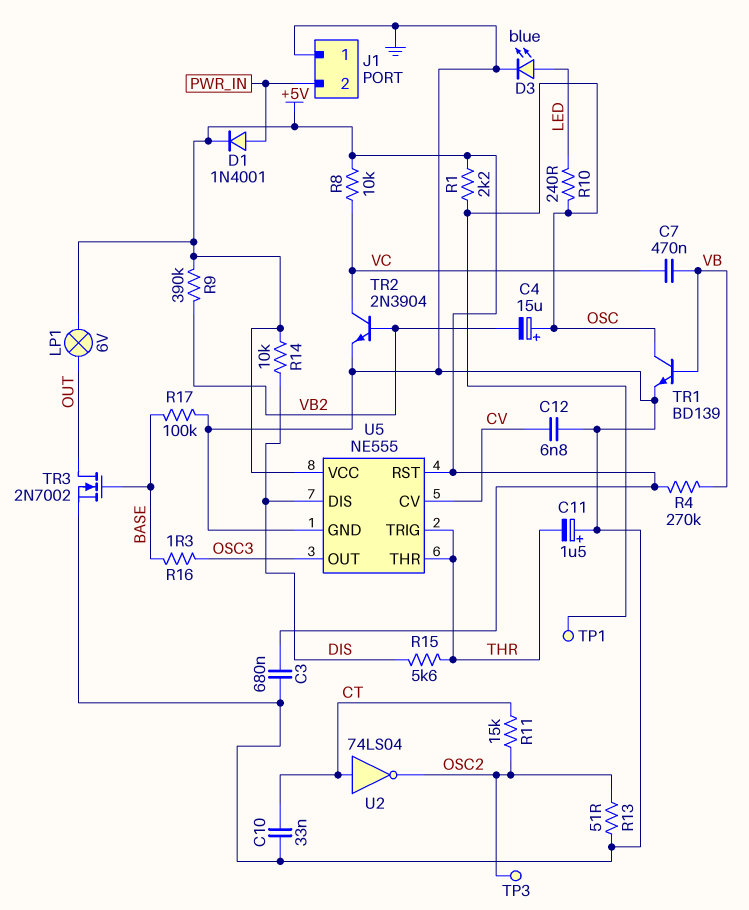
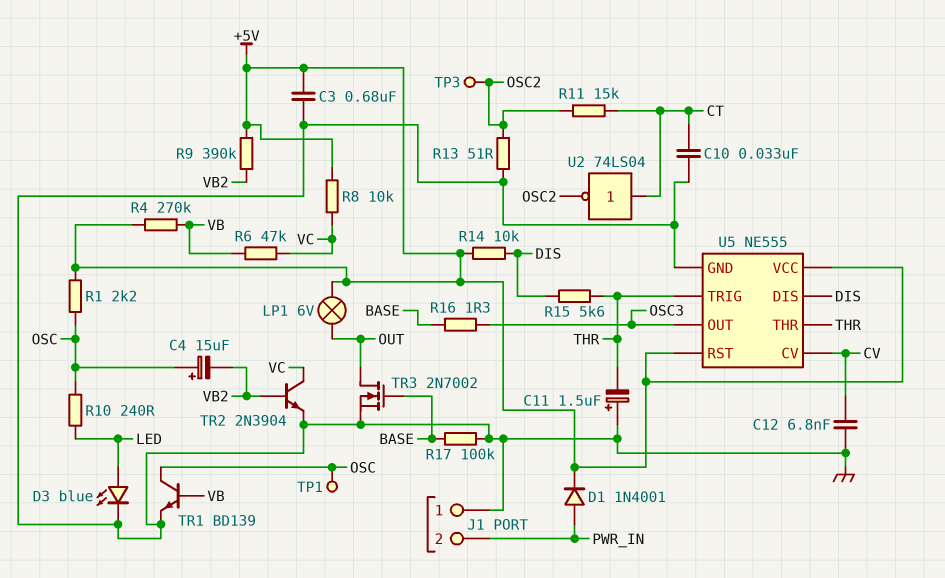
C7: 470nF (VB, VC) -> none
R6: none -> 47k (VB, VC)

